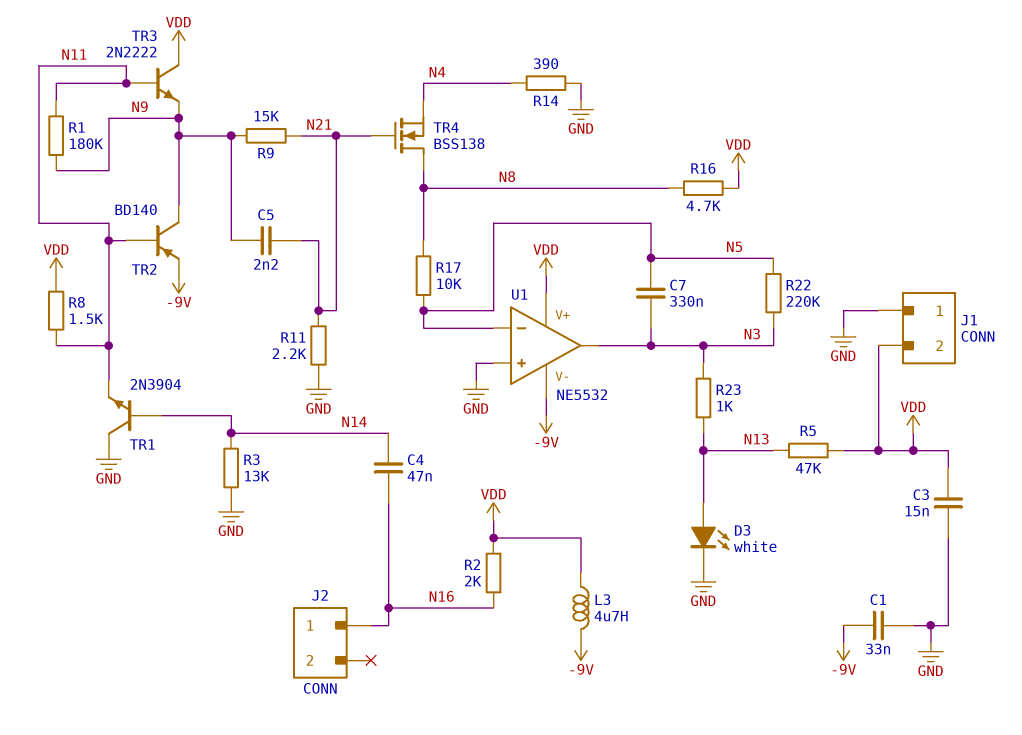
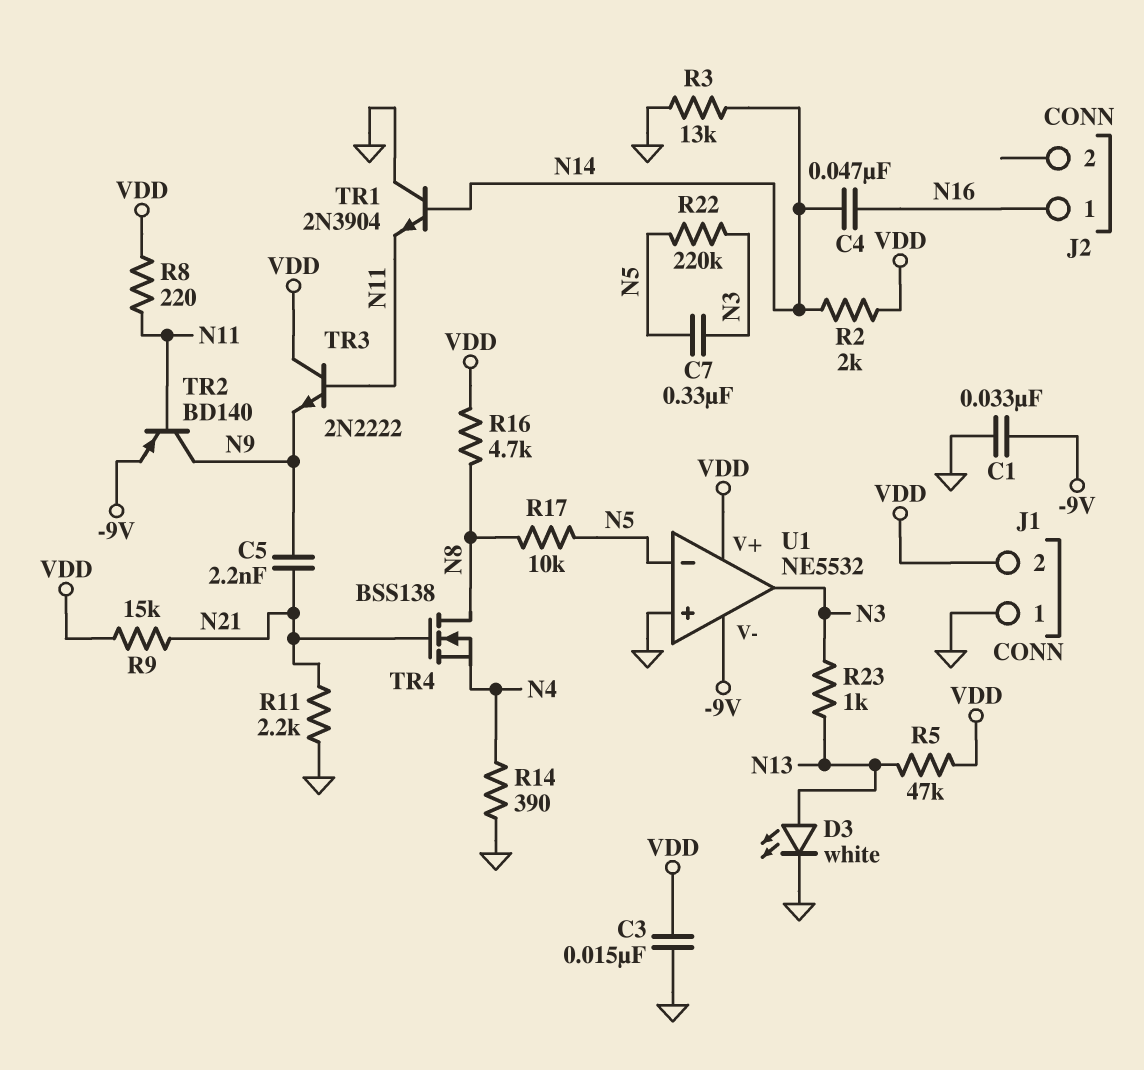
L3: 4.7uH (-9V, VDD) -> none
R1: 180k (N9, N11) -> none
R2: 2k (N16, VDD) -> 2k (N14, VDD)
R8: 1.5k (N11, VDD) -> 220 (N11, VDD)
R9: 15k (N9, N21) -> 15k (N21, VDD)

